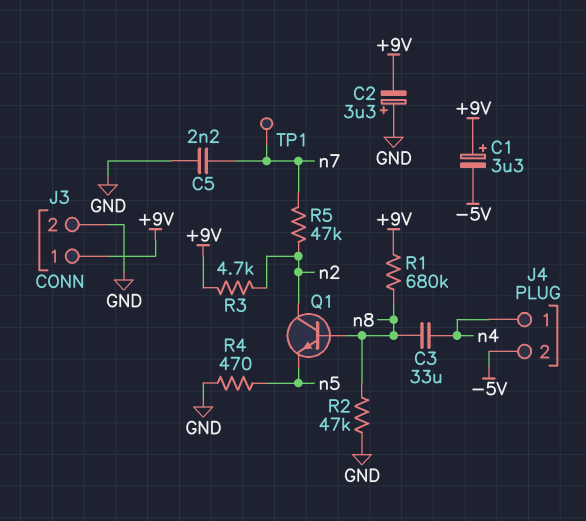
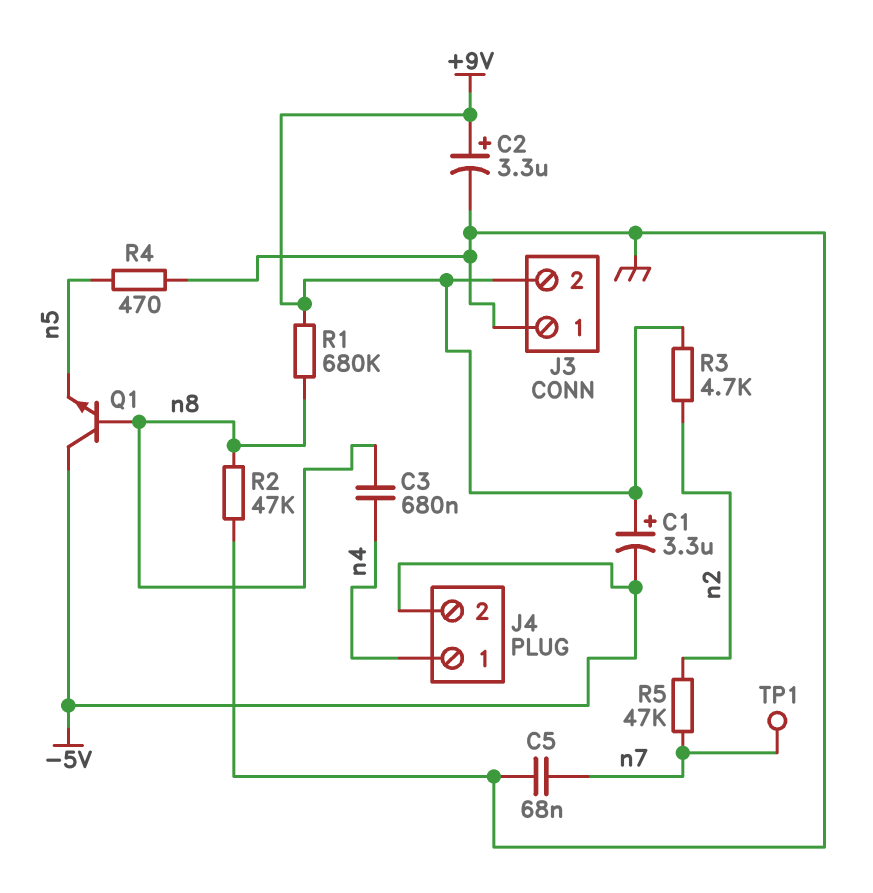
C2: 3.3uF (plus GND, minus +9V) -> 3.3uF (plus +9V, minus GND)
C3: 33uF (n4, n8) -> 680nF (n4, n8)
C5: 2.2nF (GND, n7) -> 68nF (GND, n7)
J3 pin 1: +9V -> GND
J3 pin 2: GND -> +9V
Q1: NPN (B n8, C n2, E n5) -> NPN (B n8, C -5V, E n5)

